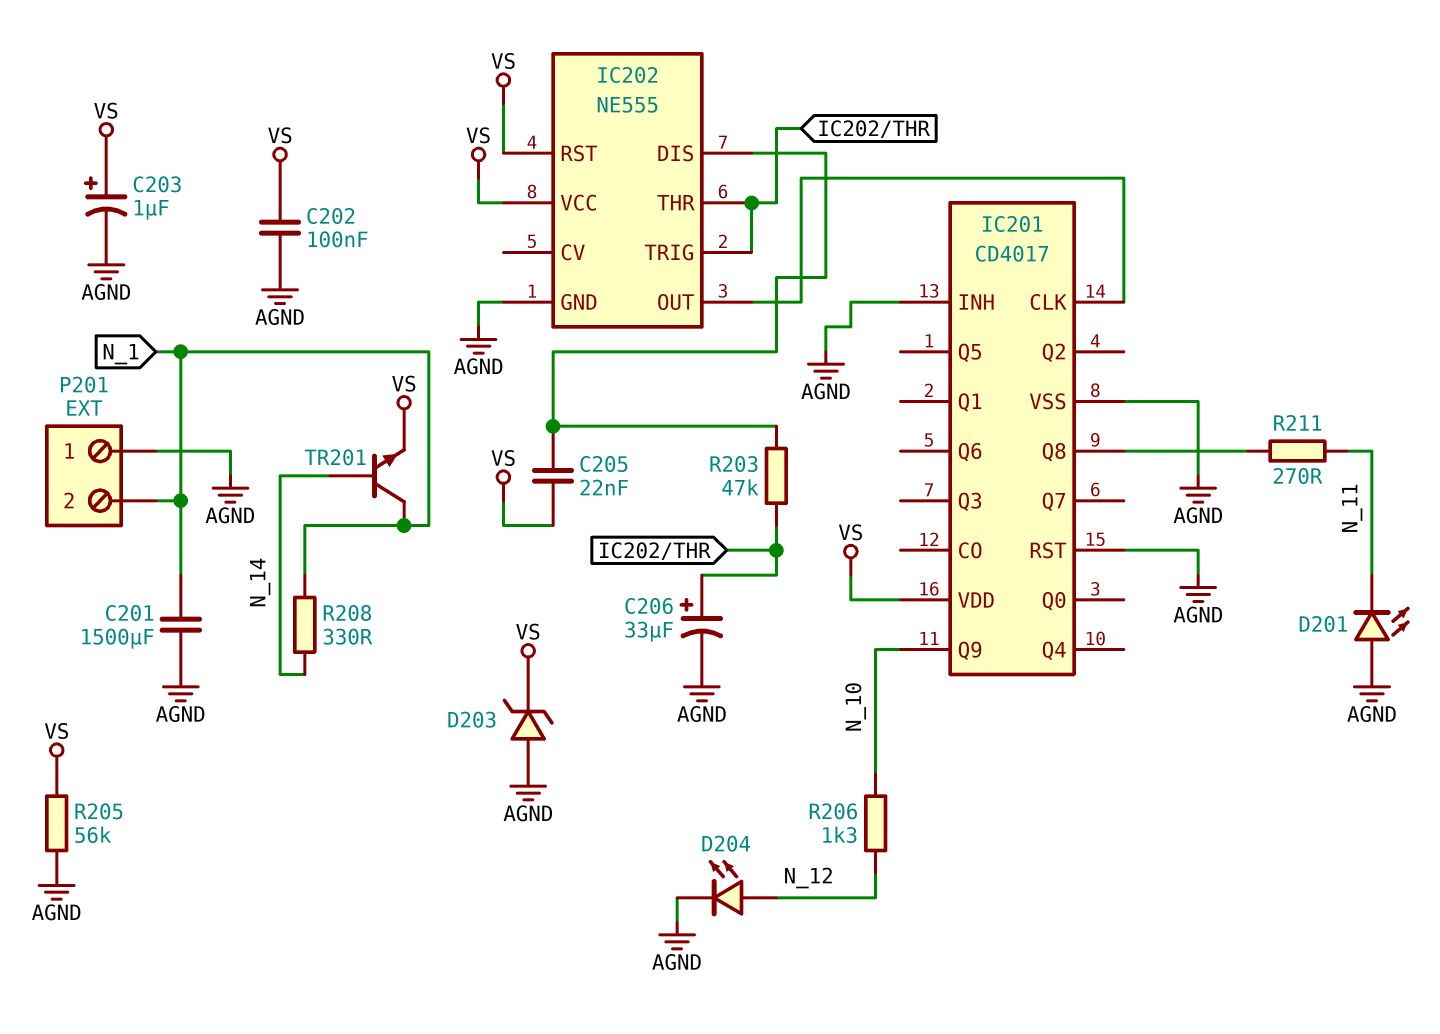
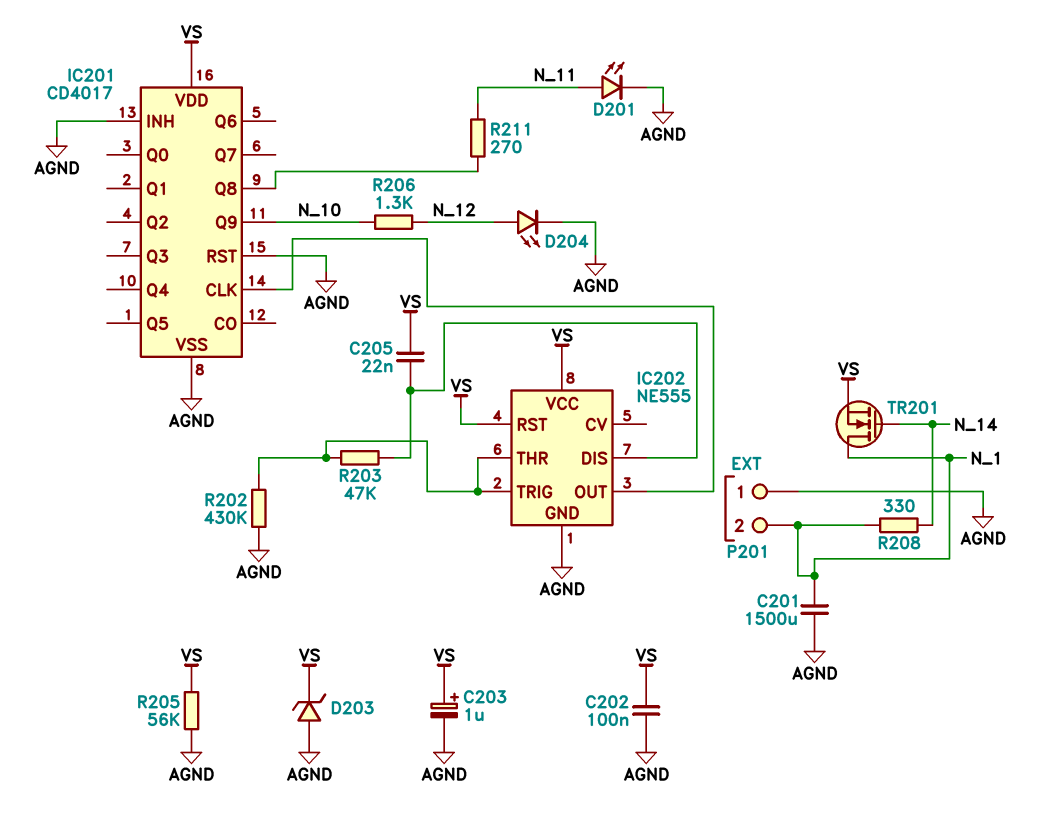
C206: 33uF (plus IC202/THR, minus AGND) -> none
D201: LED (A AGND, K N_11) -> LED (A N_11, K AGND)
R202: none -> 430k (AGND, IC202/THR)
TR201: NPN (B N_14, C N_1, E VS) -> NMOS (G N_14, D N_1, S VS)

